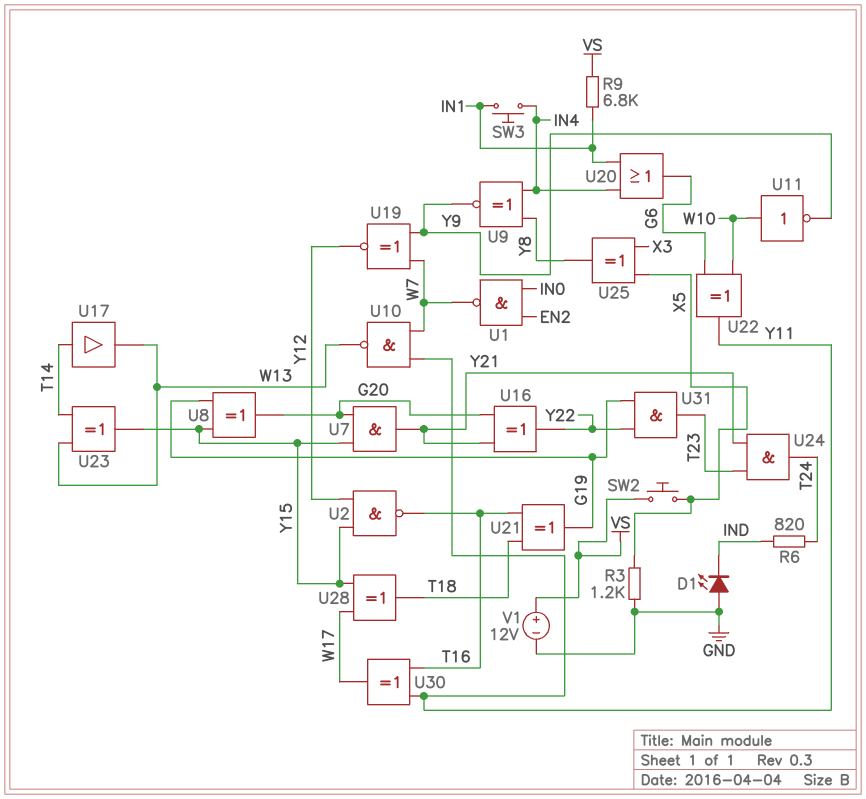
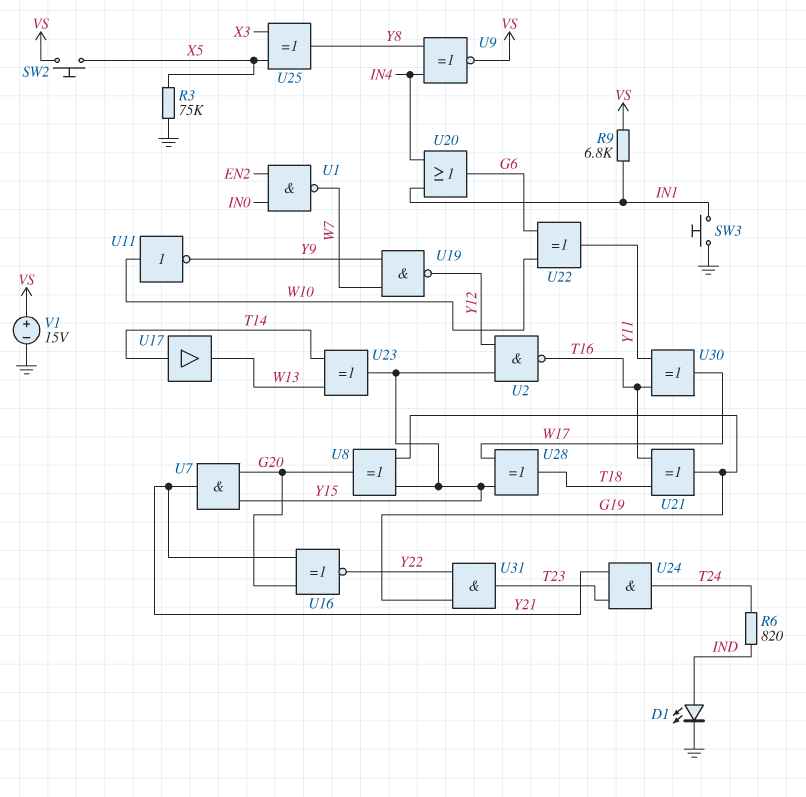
D1: LED (A GND, K IND) -> LED (A IND, K GND)
R3: 1.2k (GND, X5) -> 75k (GND, X5)
SW3: button (IN1, IN4) -> button (GND, IN1)
U9: XNOR (in IN4, in Y8, out Y9) -> XNOR (in IN4, in Y8, out VS)
U10: NAND (in W7, in Y11, out W13) -> none
U16: XOR (in G20, in Y21, out Y22) -> XNOR (in G20, in Y21, out Y22)
U19: XNOR (in W7, in Y9, out Y12) -> NAND (in W7, in Y9, out Y12)
V1: 12V (plus VS, minus GND) -> 15V (plus VS, minus GND)

